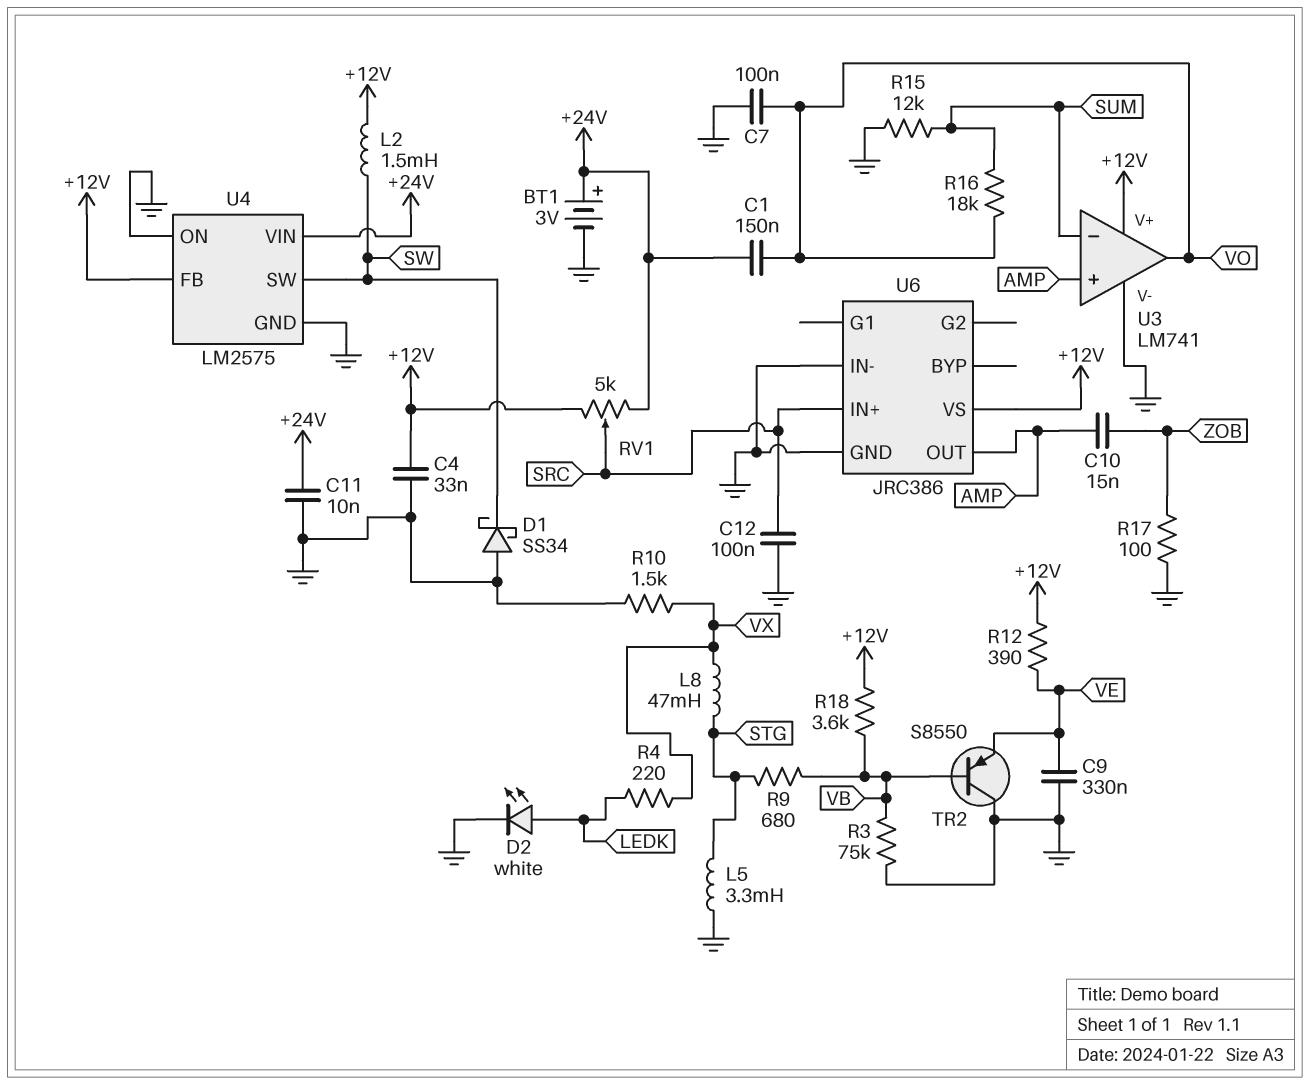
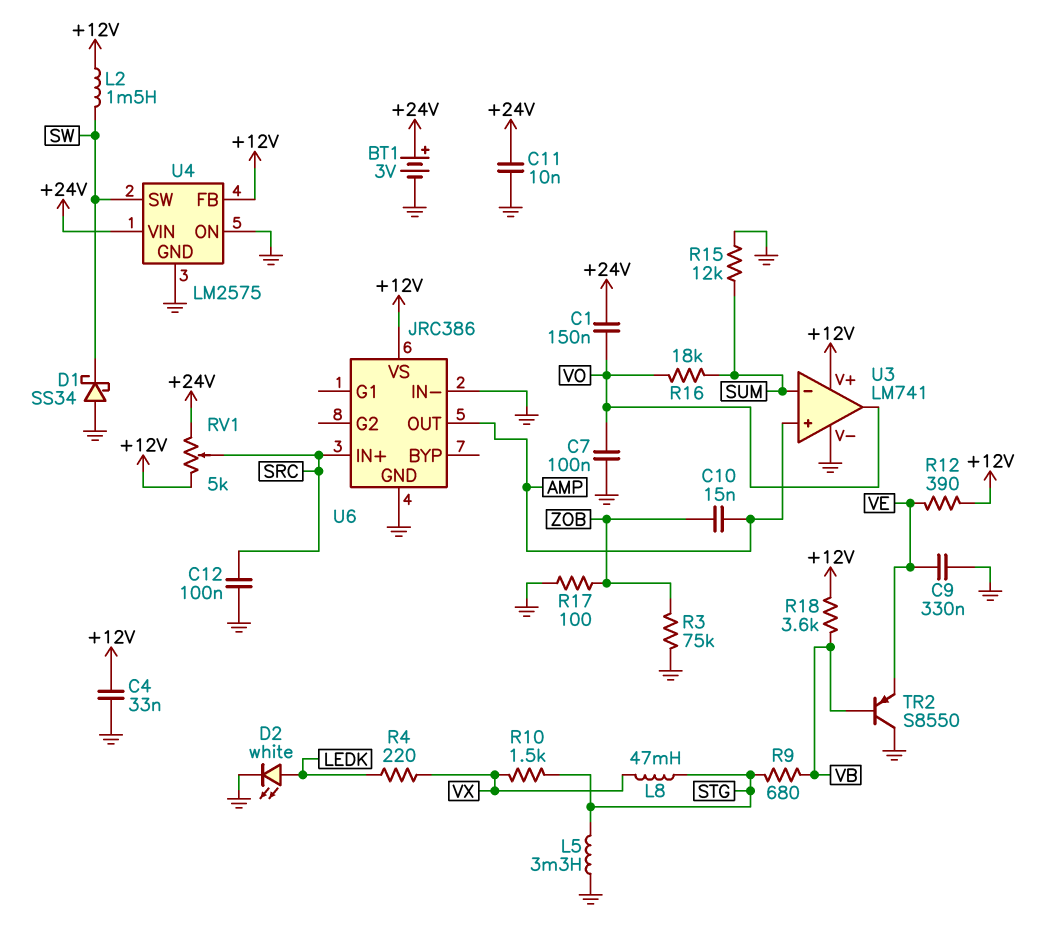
R3: 75k (GND, VB) -> 75k (GND, ZOB)
R10: 1.5k (GND, VX) -> 1.5k (STG, VX)

